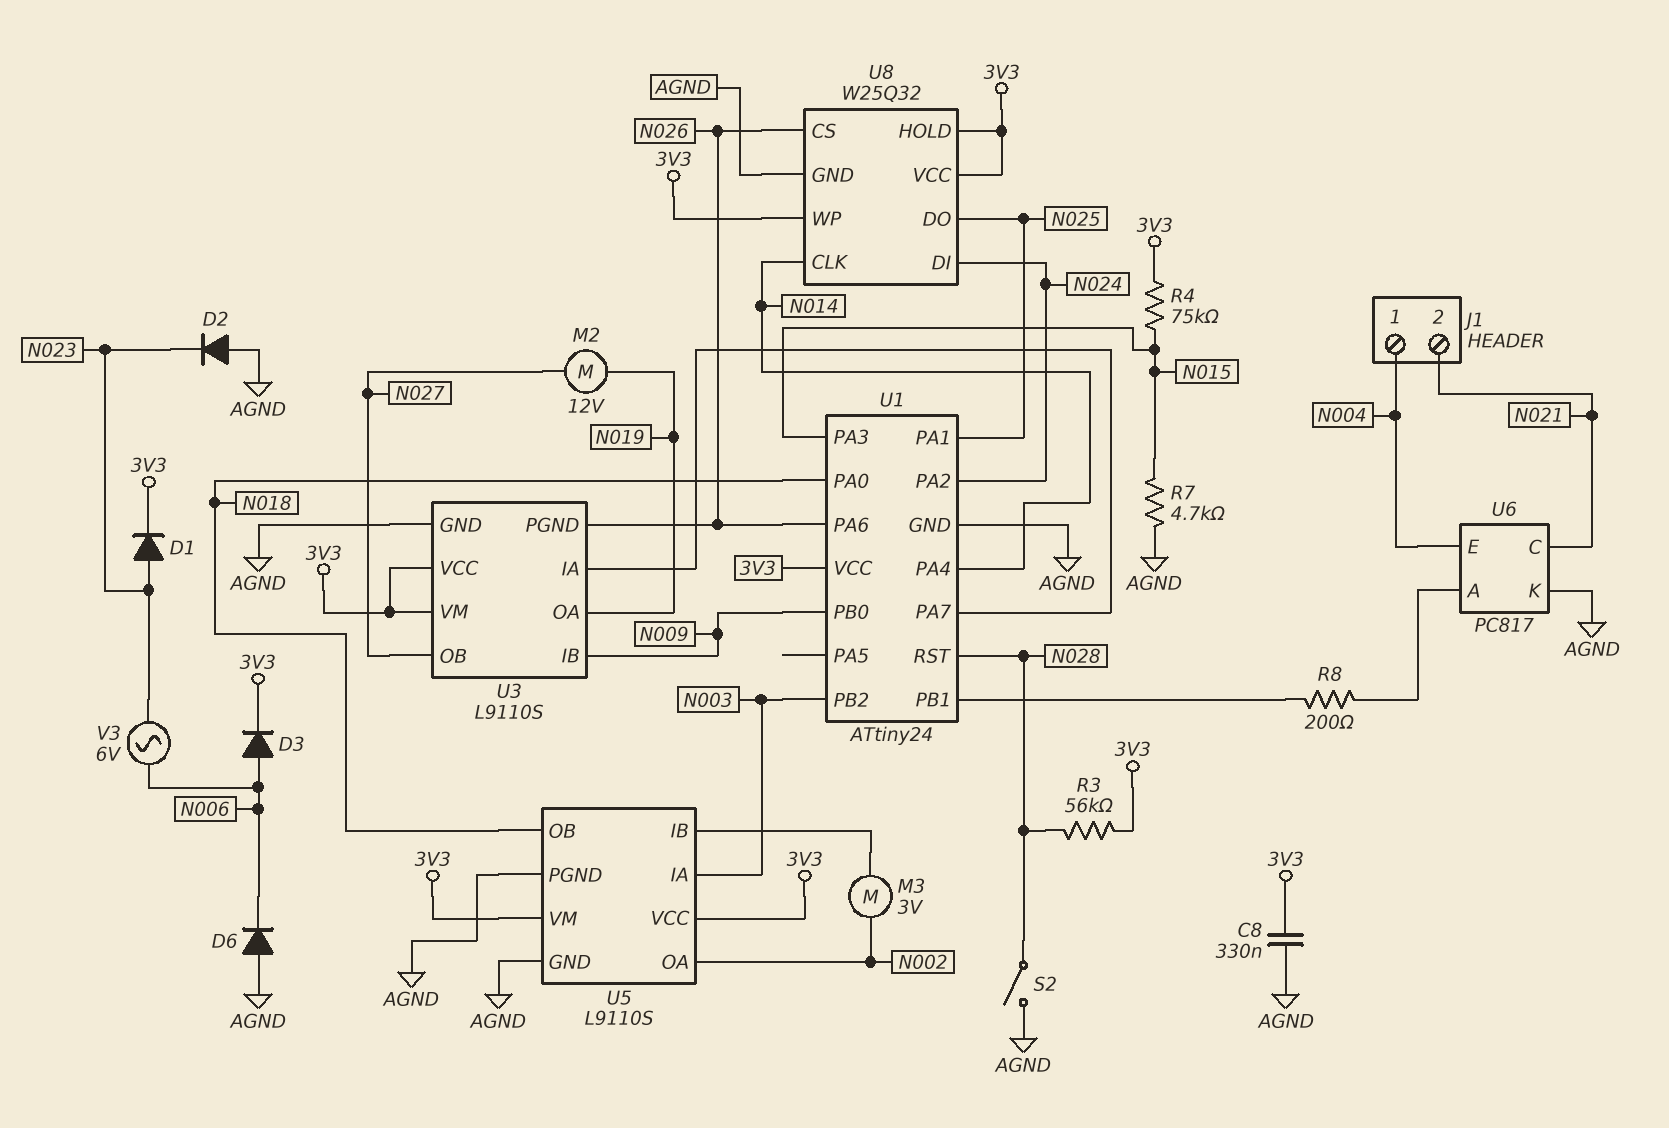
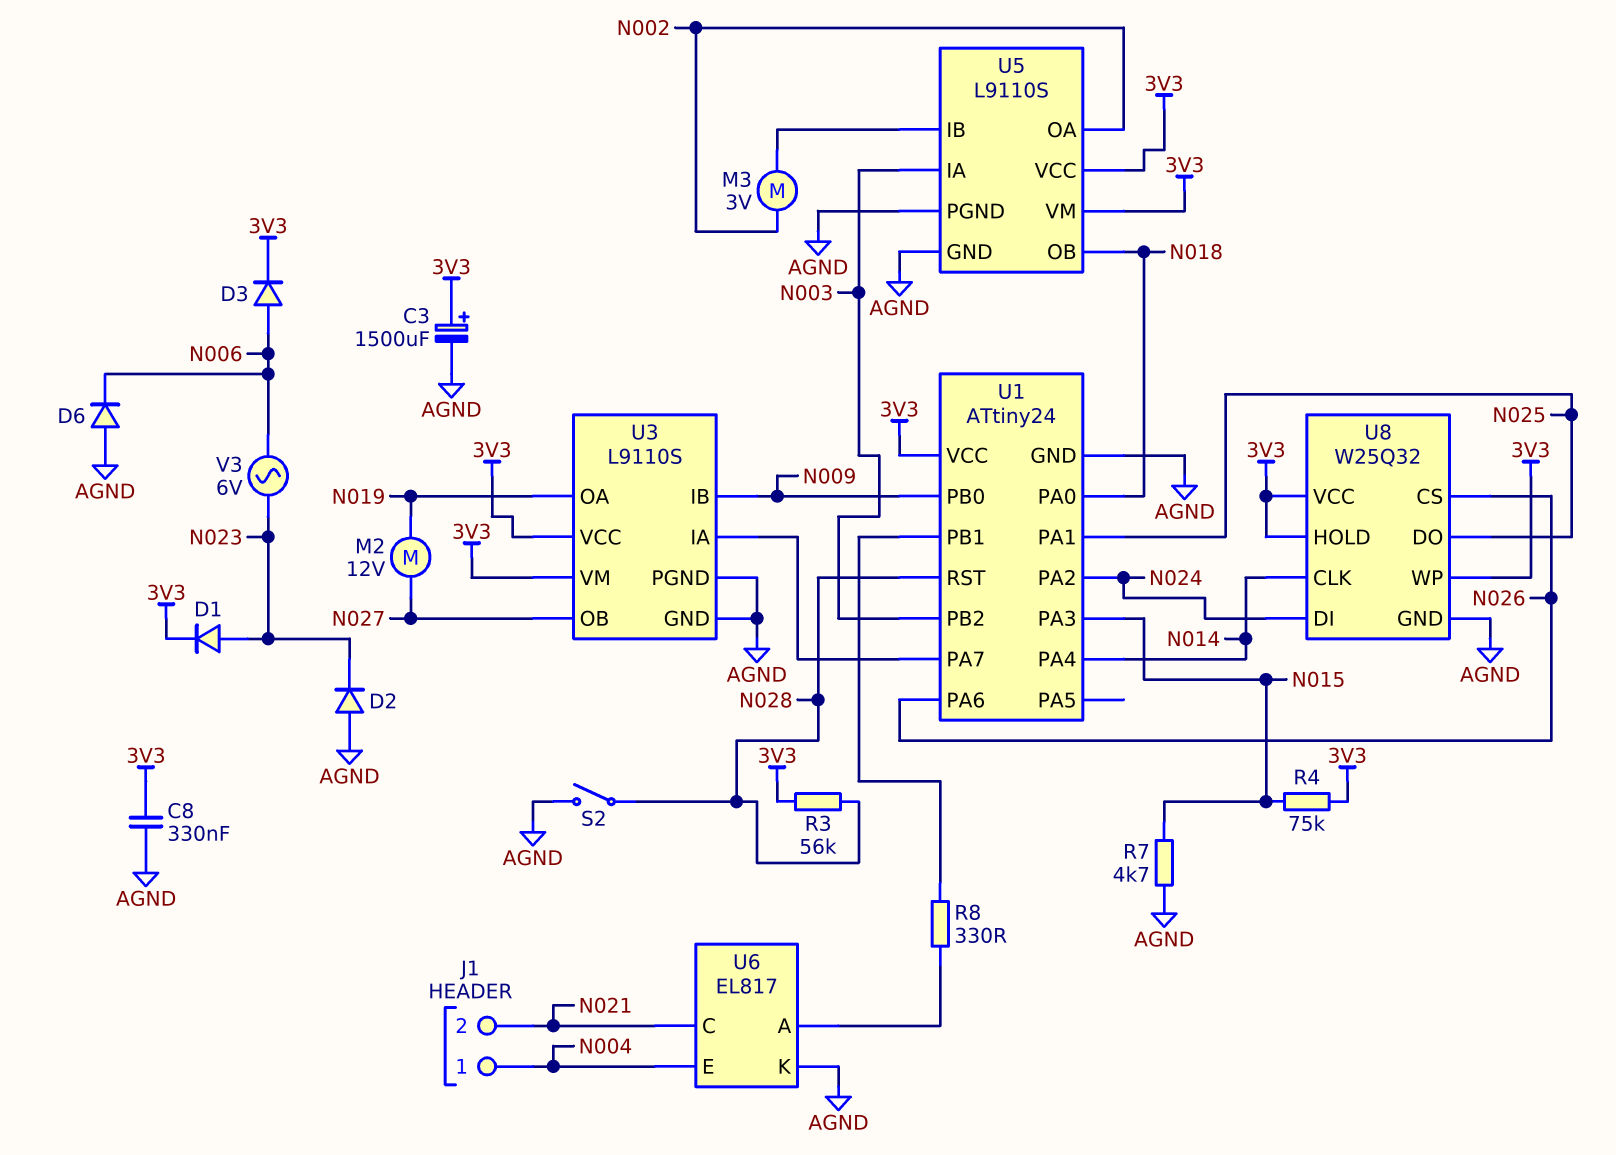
C3: none -> 1500uF (plus 3V3, minus AGND)
R8: 200 (U1/PB1, U6/A) -> 330 (U1/PB1, U6/A)
U3 pin PGND: N026 -> AGND
U6: PC817 -> EL817

